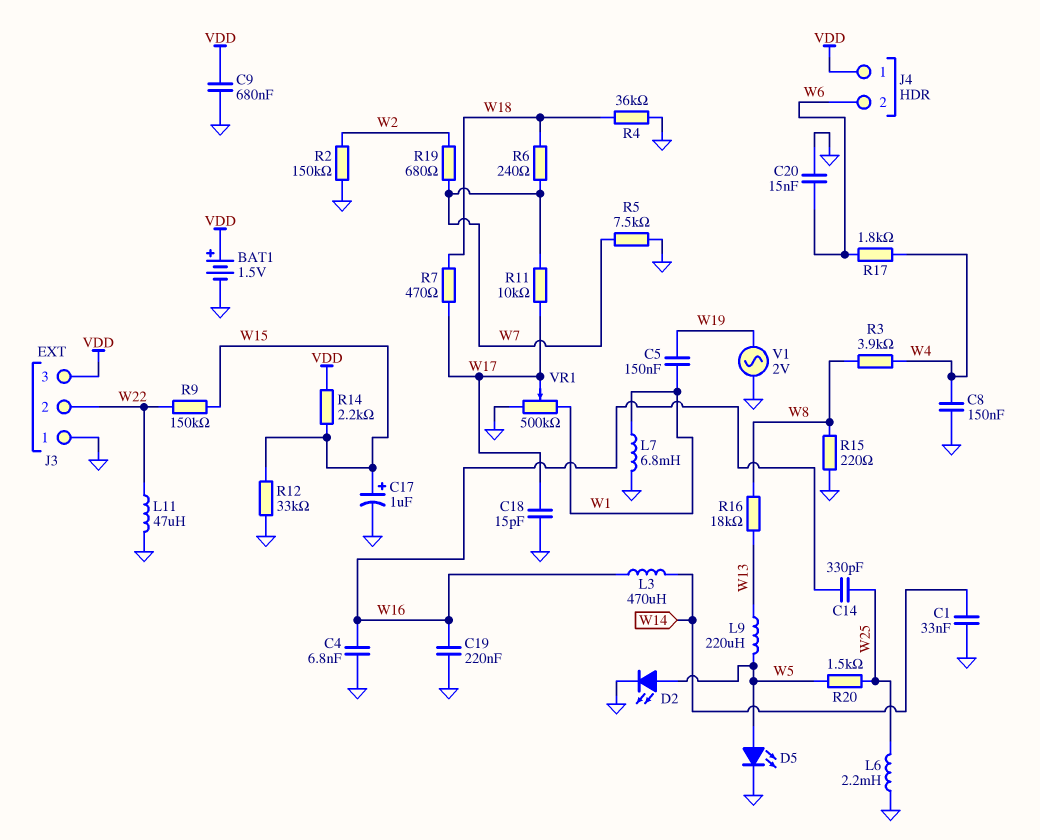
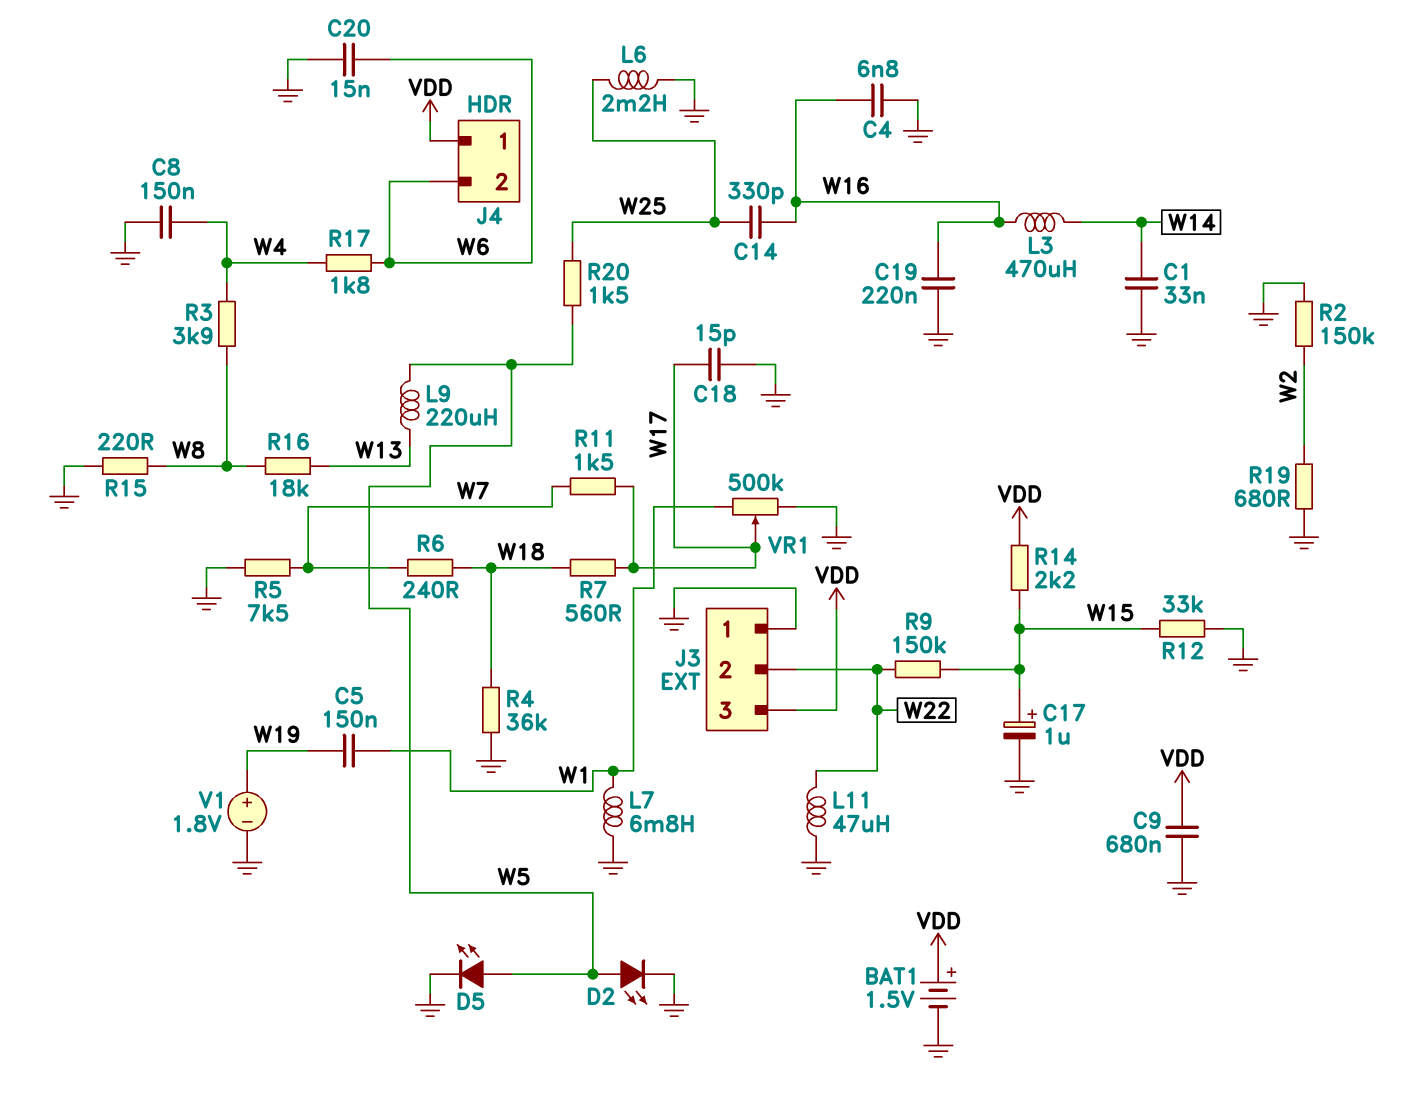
R7: 470 (W17, W18) -> 560 (W17, W18)
R11: 10k (W7, W17) -> 1.5k (W7, W17)
R19: 680 (W2, W7) -> 680 (GND, W2)
V1: AC 2V (GND, W19) -> 1.8V (plus W19, minus GND)

